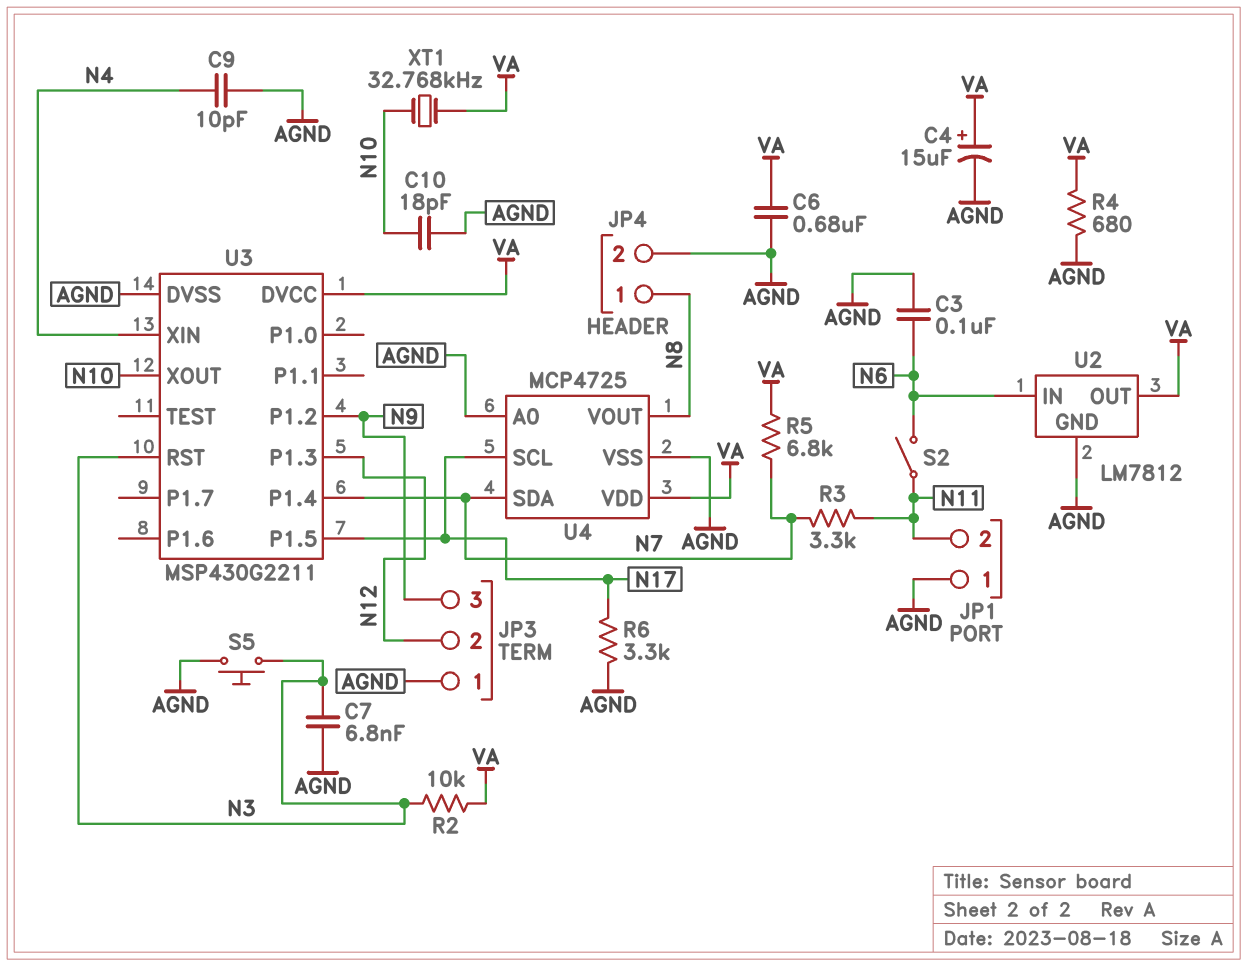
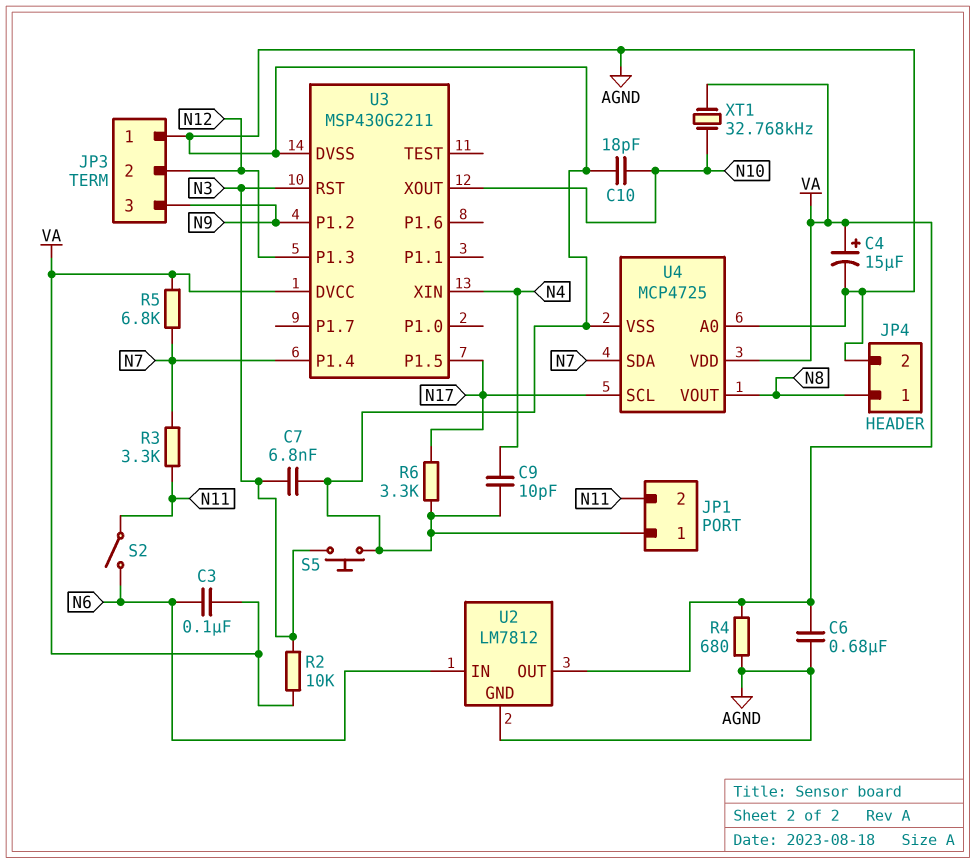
C3: 100nF (AGND, N6) -> 100nF (N6, VA)

